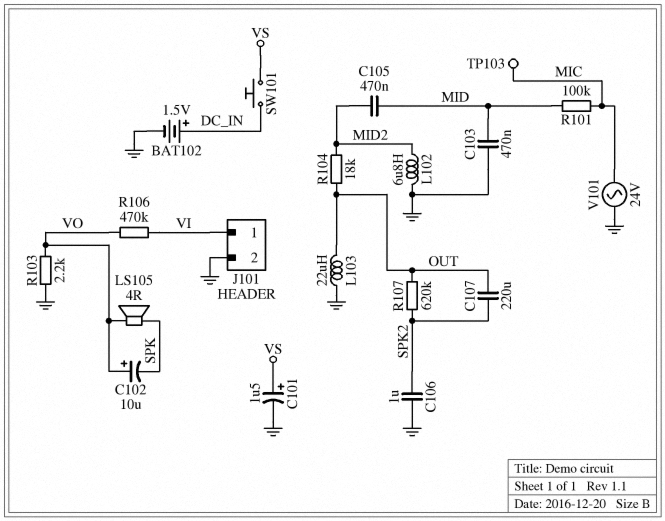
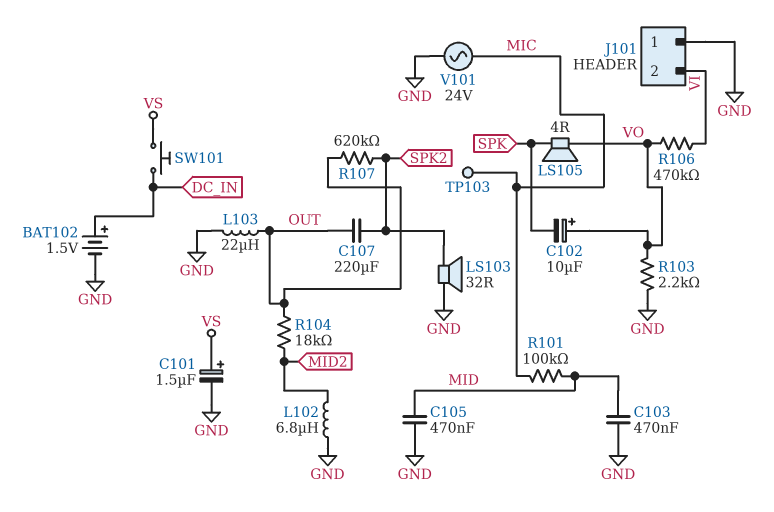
C105: 470nF (MID, MID2) -> 470nF (GND, MID)
C106: 1uF (GND, SPK2) -> none
J101 pin 1: VI -> GND
J101 pin 2: GND -> VI
LS103: none -> speaker 32R (GND, SPK2)

